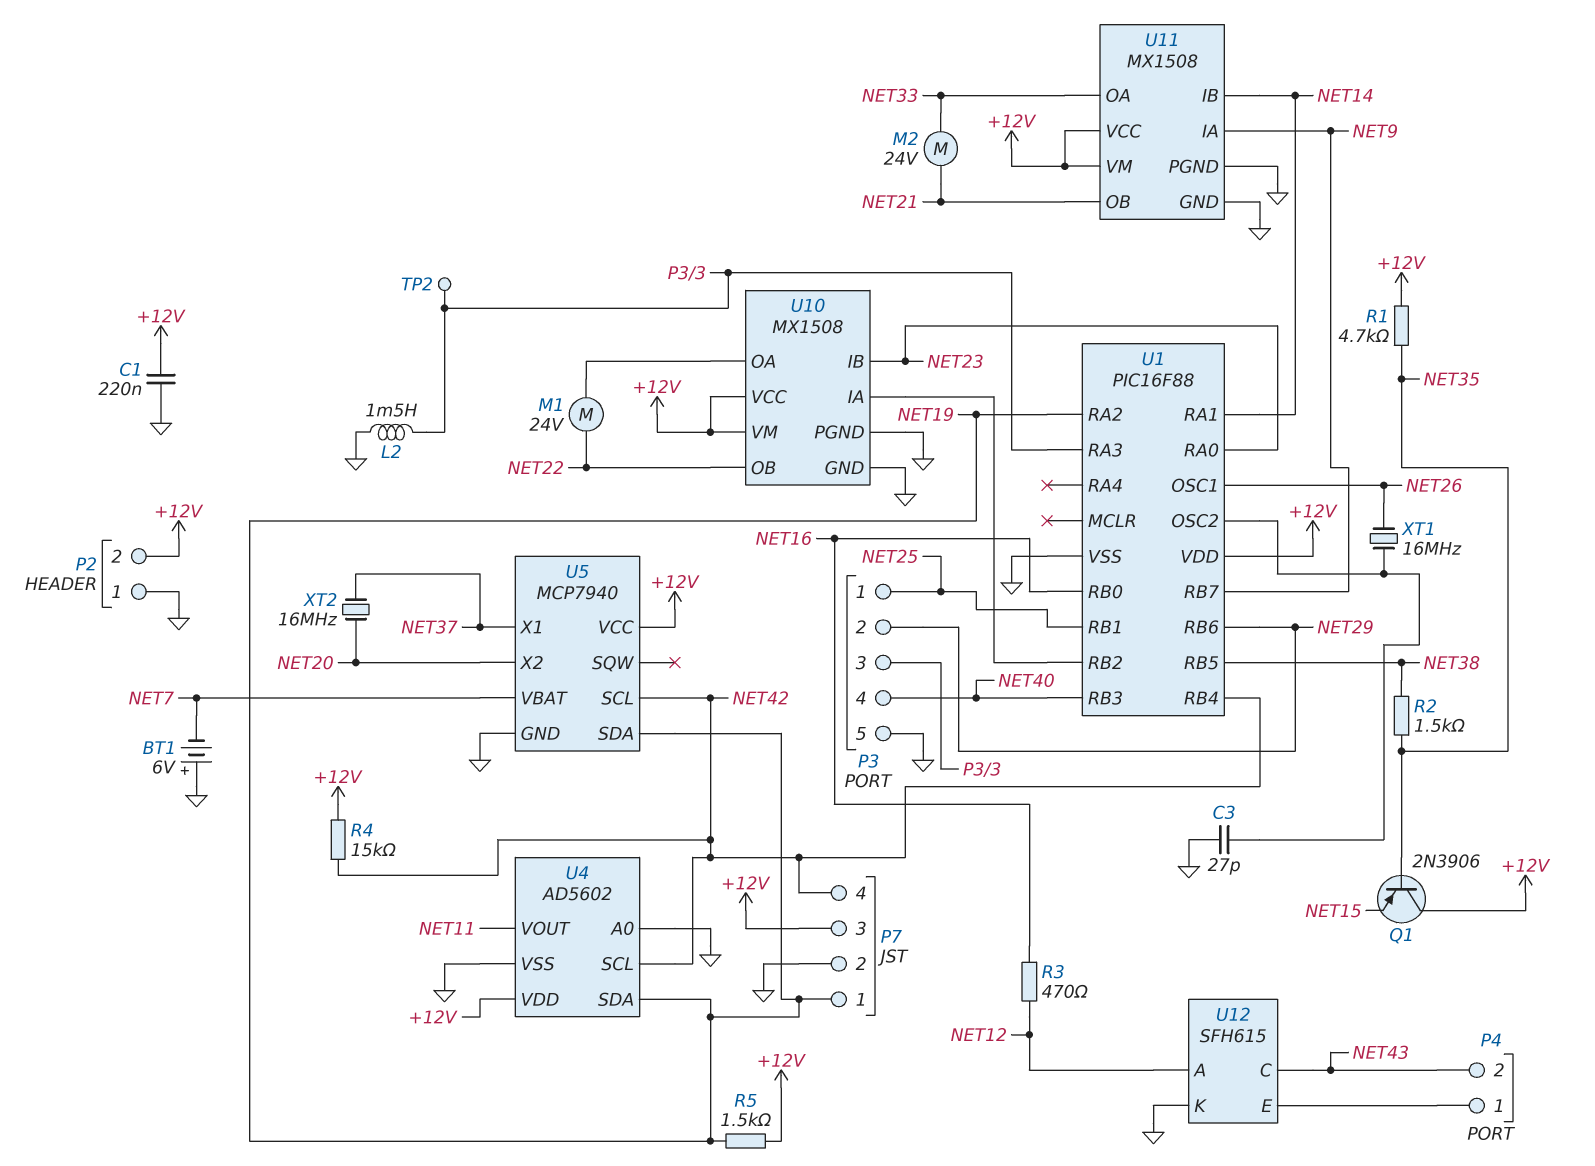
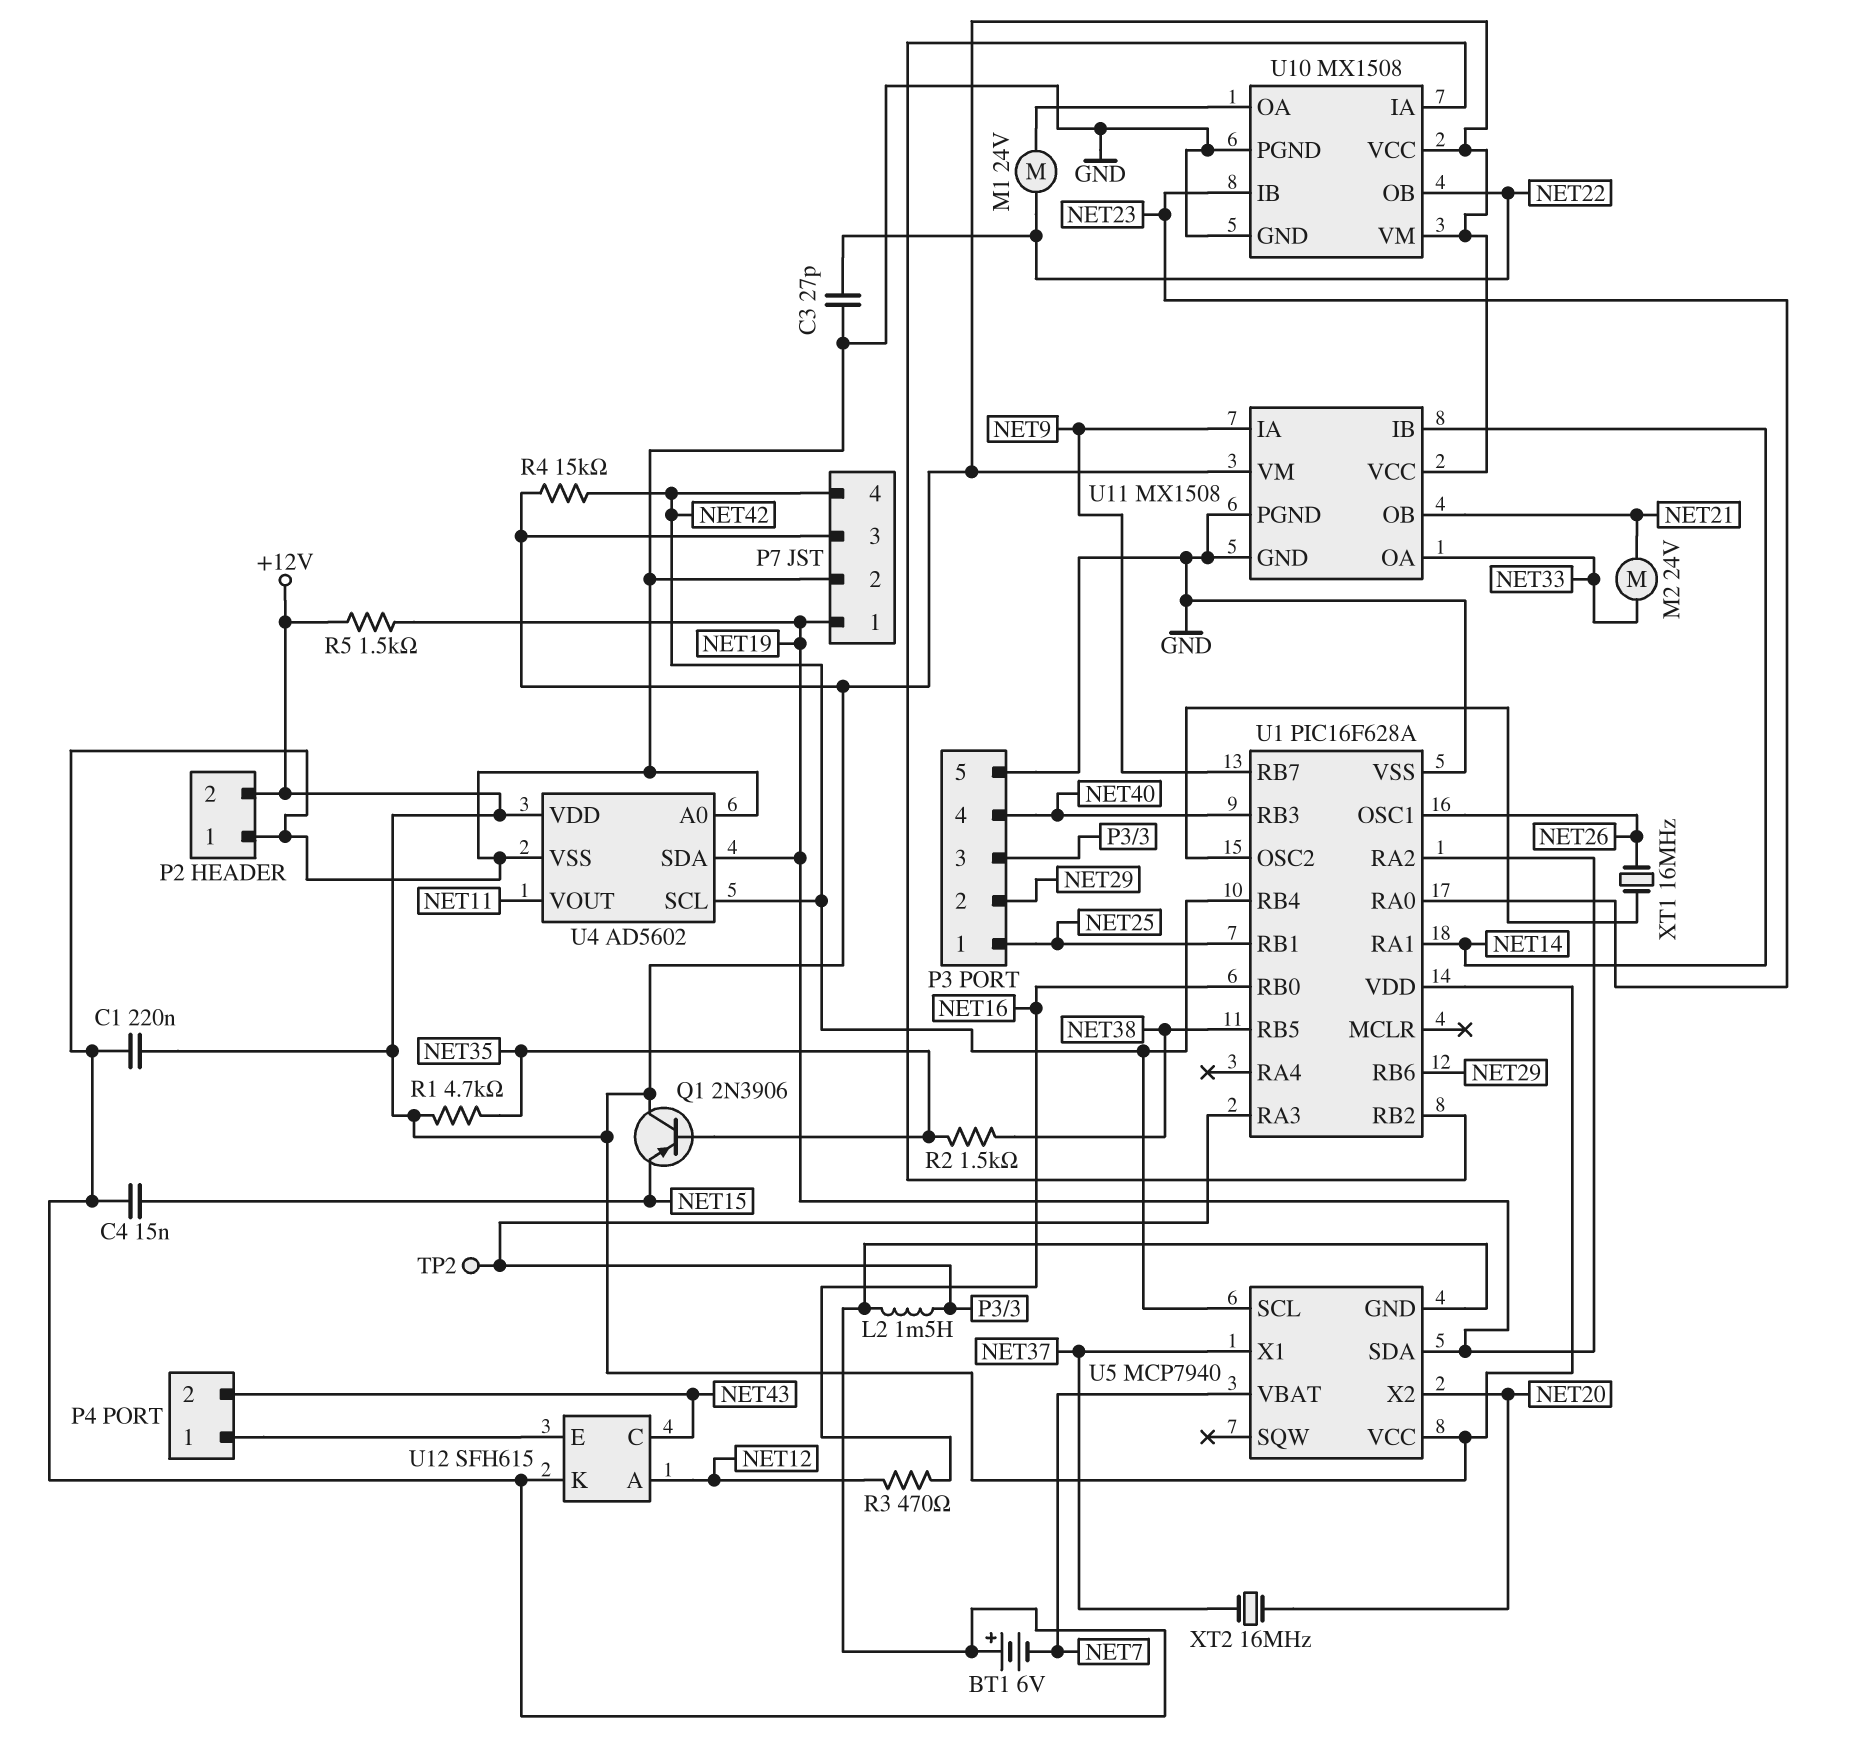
C3: 27pF (GND, U1/OSC2) -> 27pF (GND, NET22)
C4: none -> 15nF (GND, NET15)
U1: PIC16F88 -> PIC16F628A

